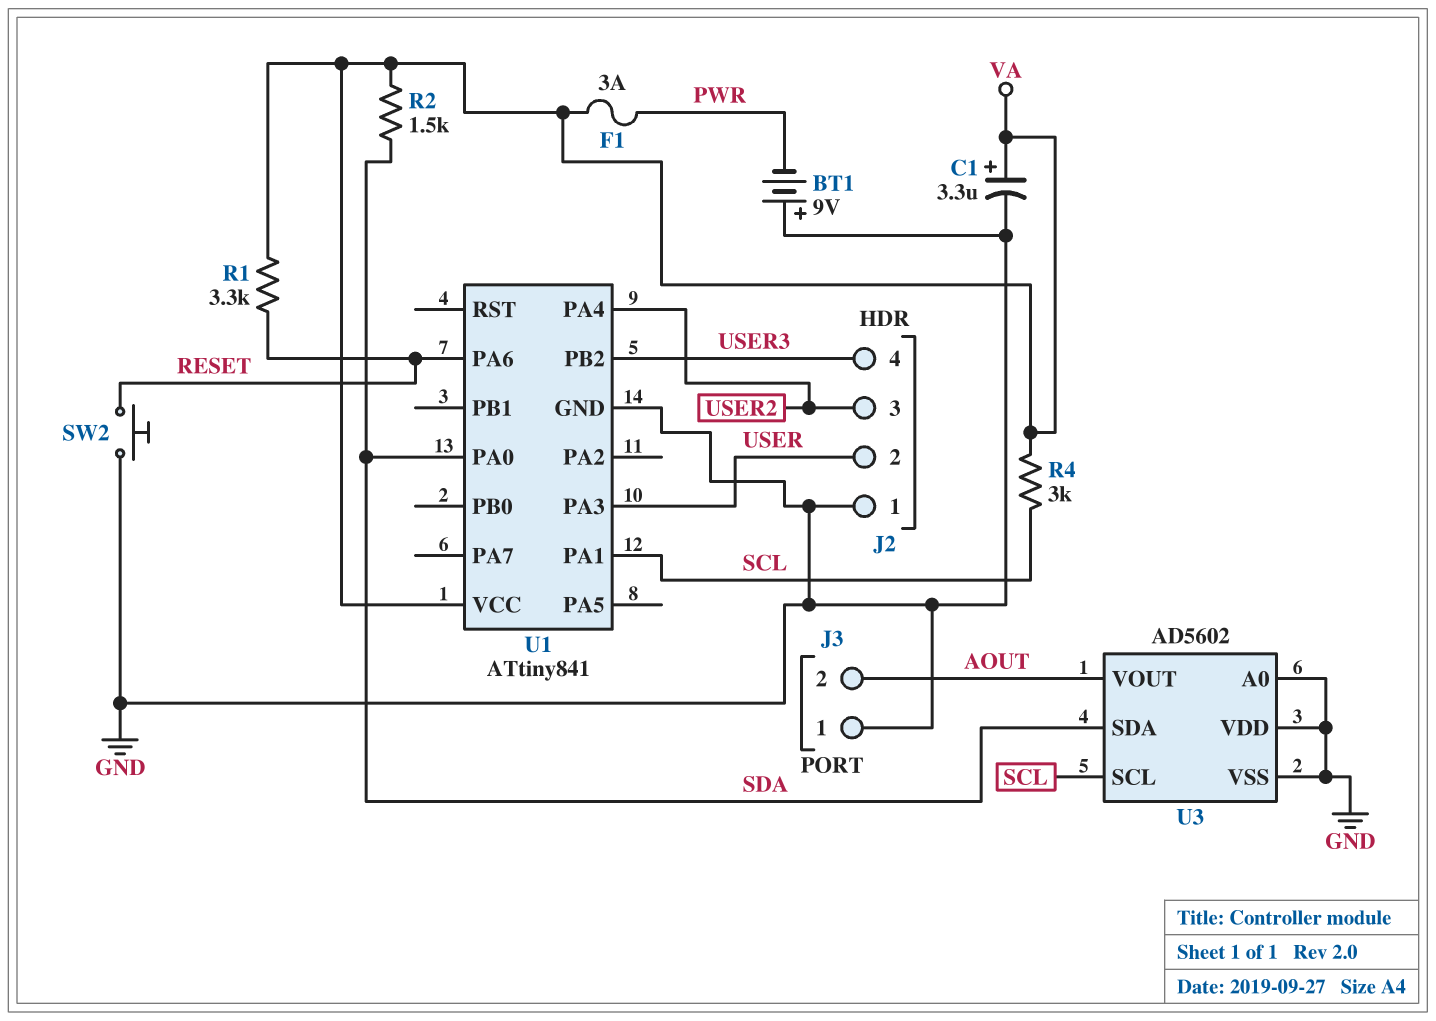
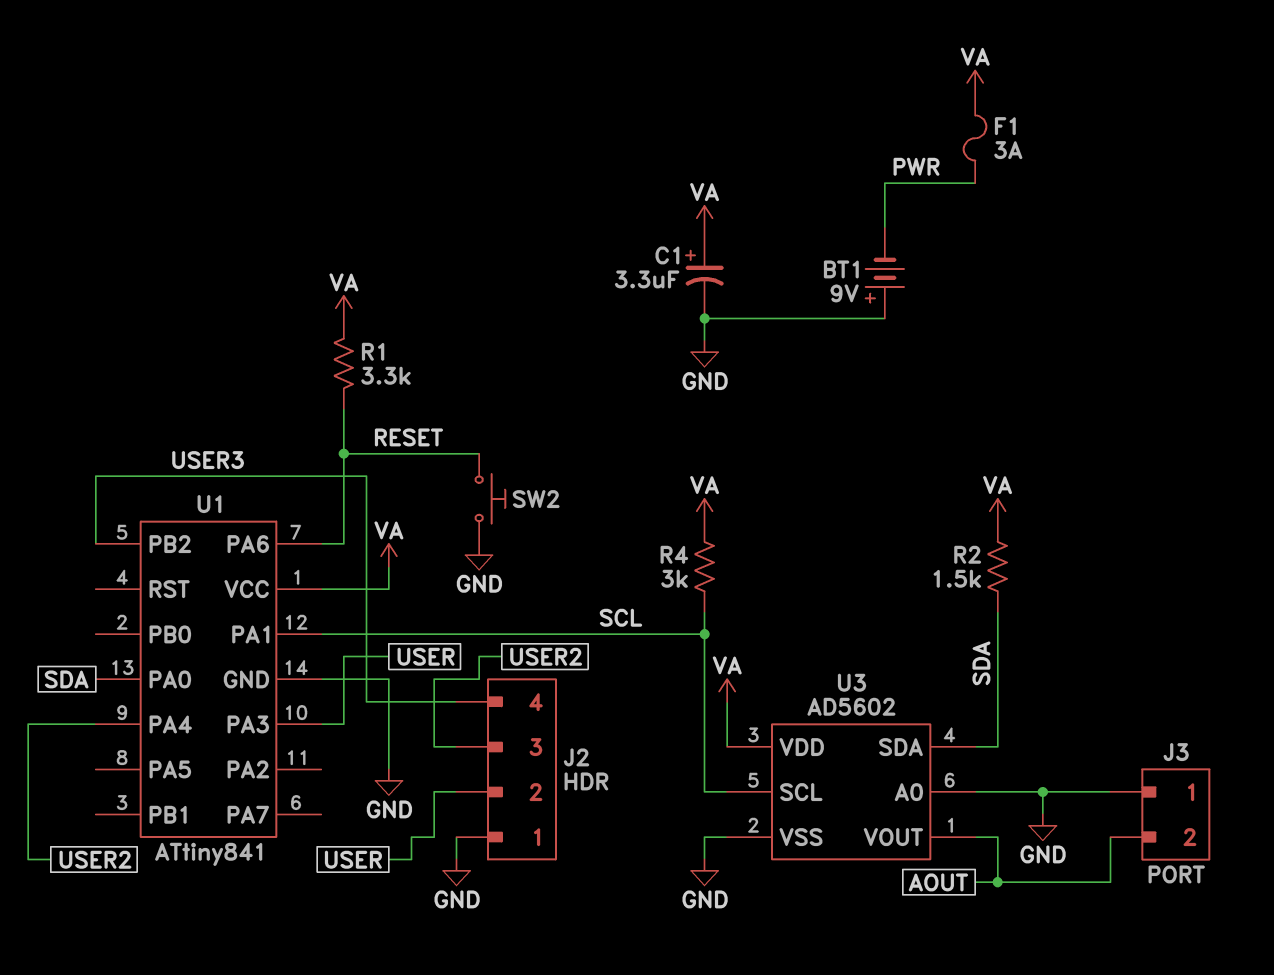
U3 pin VDD: GND -> VA

